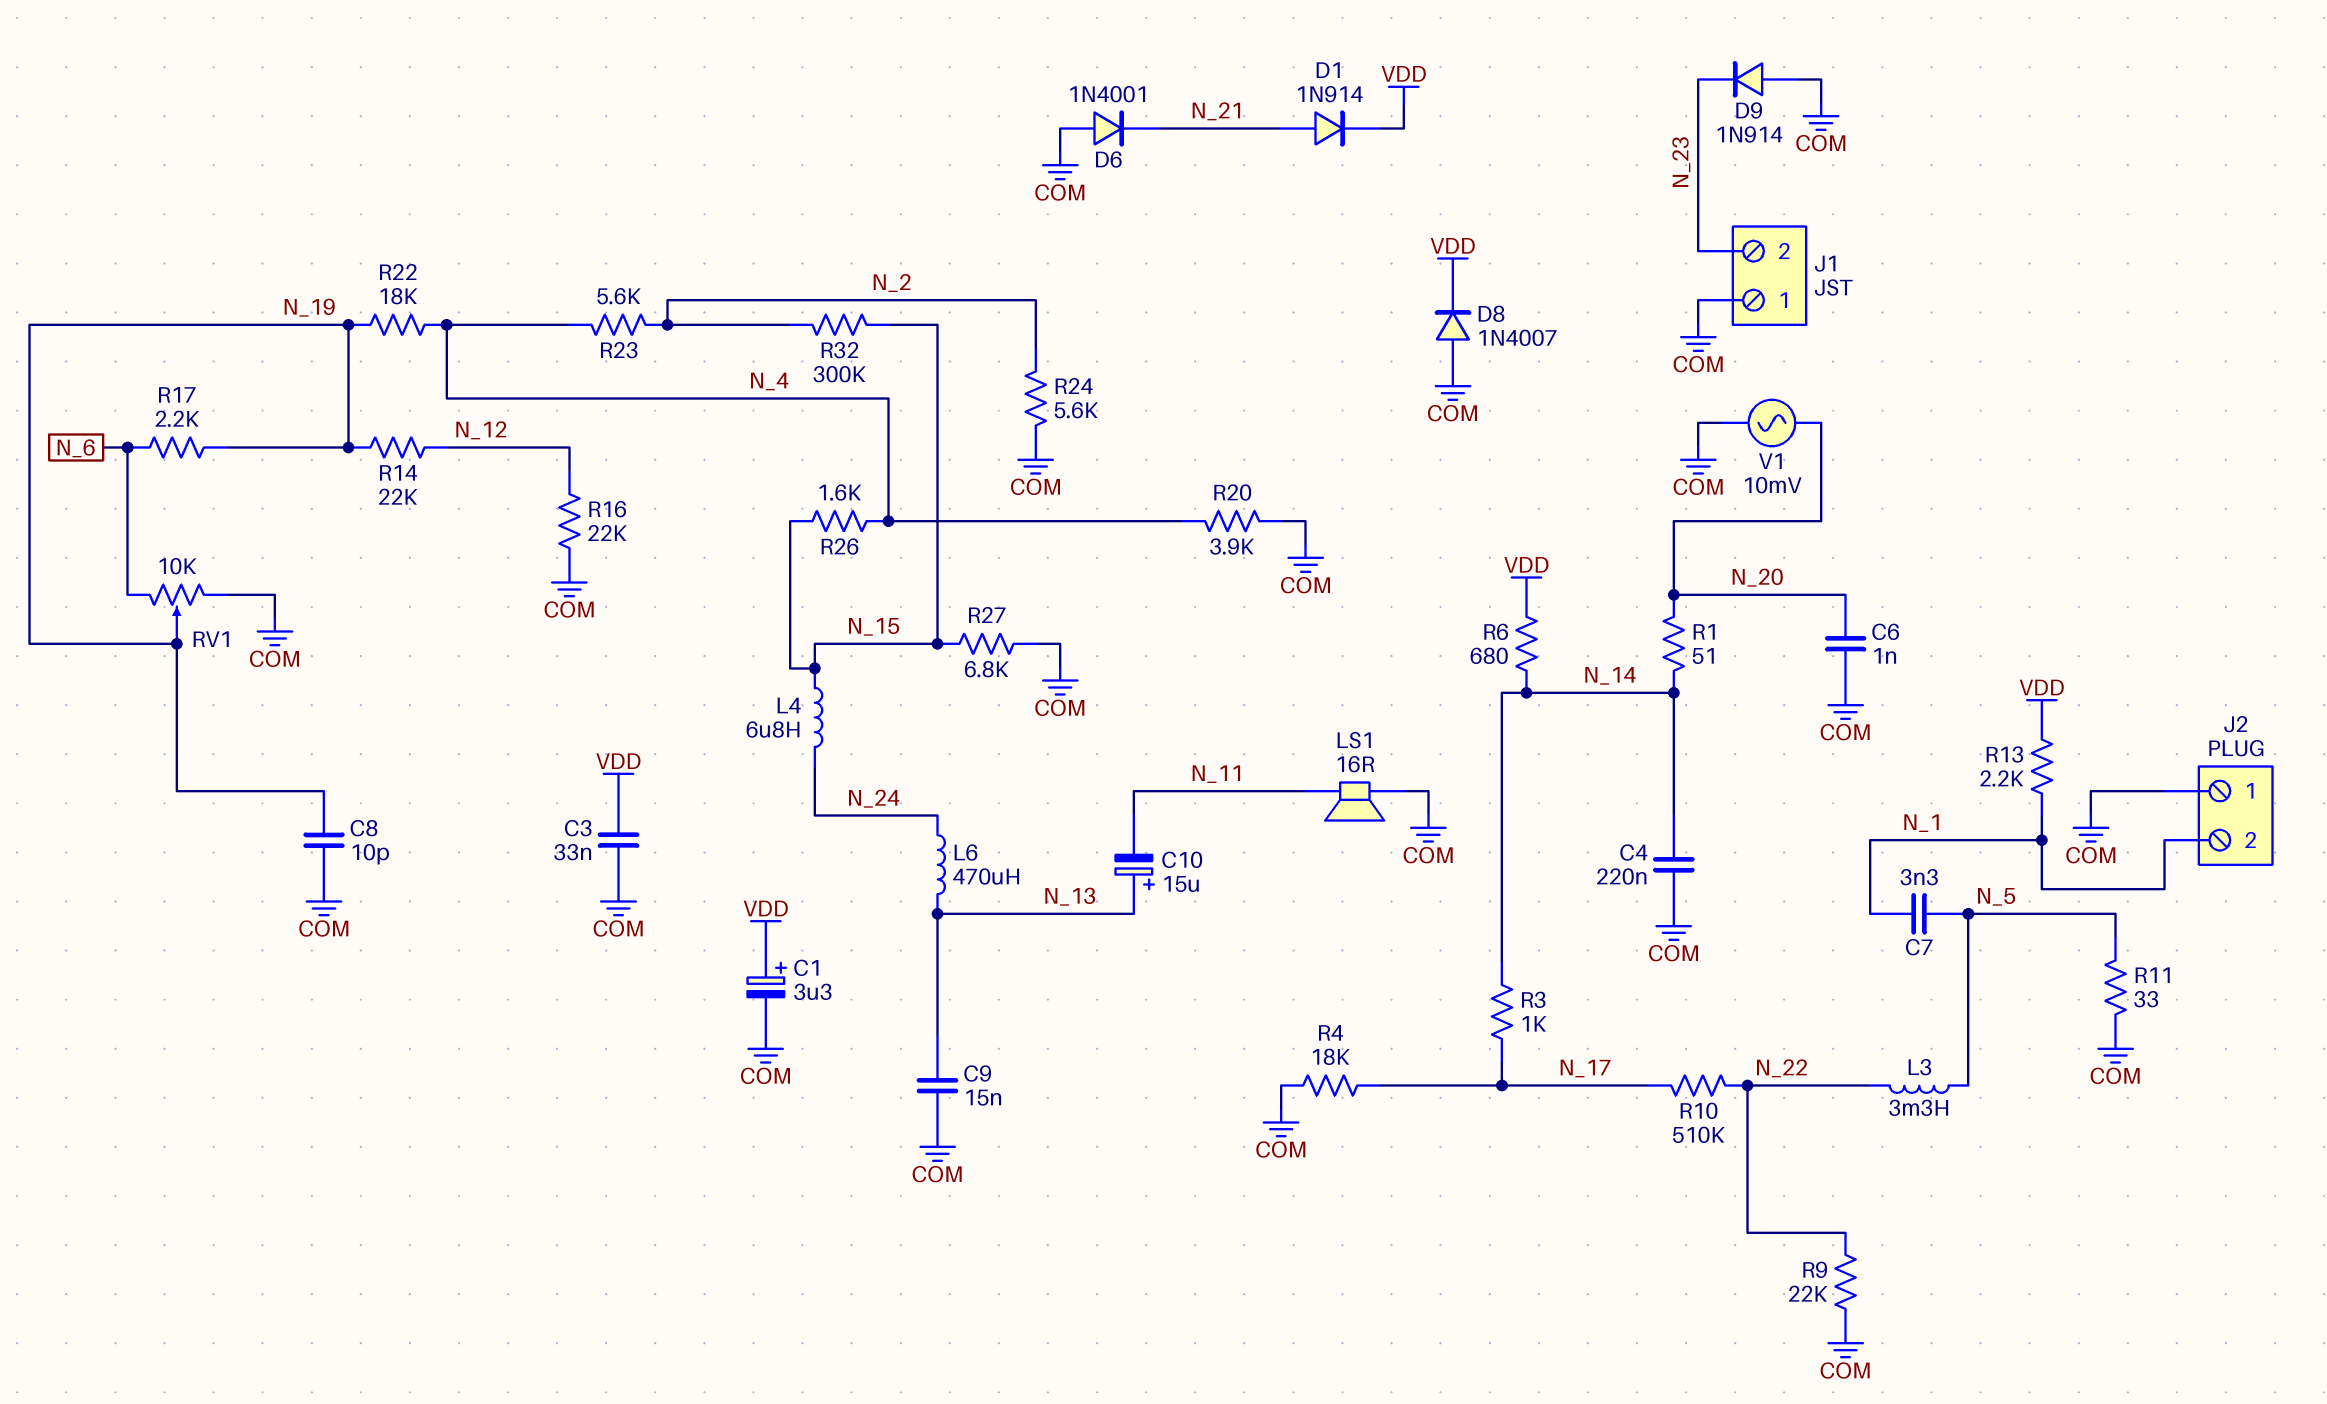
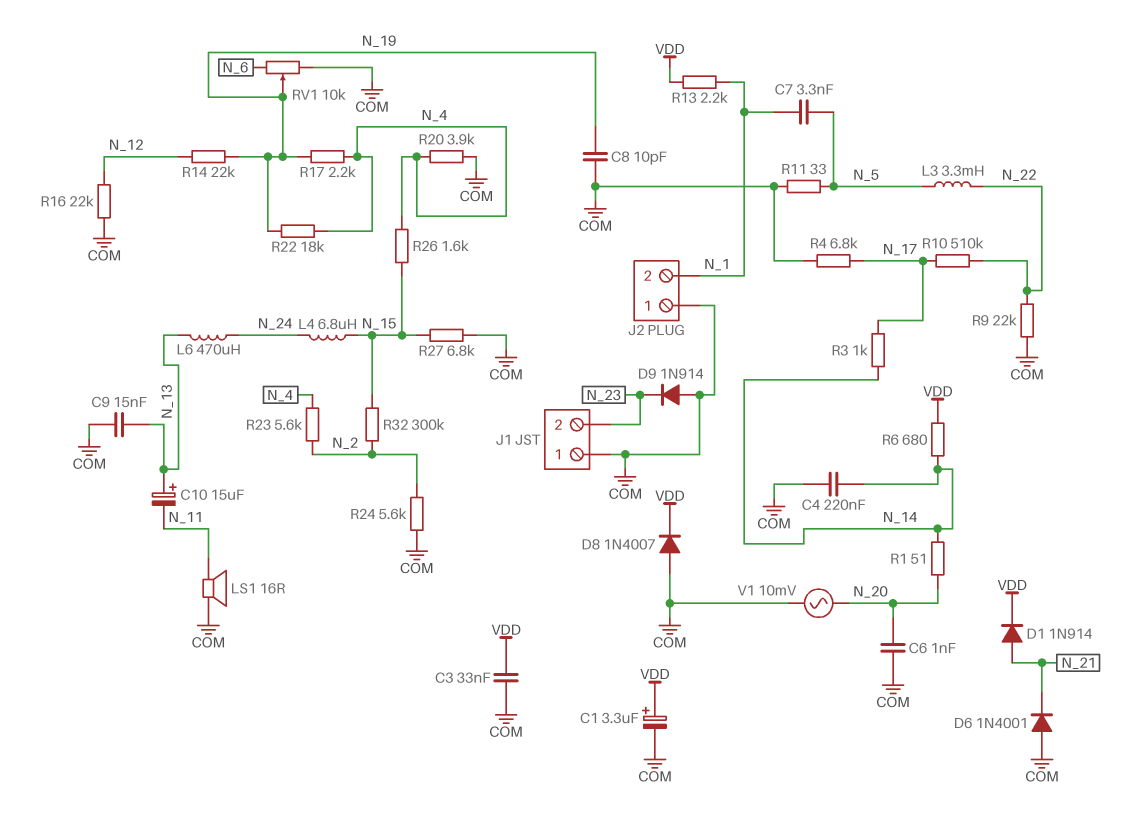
R4: 18k (COM, N_17) -> 6.8k (COM, N_17)
R17: 2.2k (N_6, N_19) -> 2.2k (N_4, N_19)

